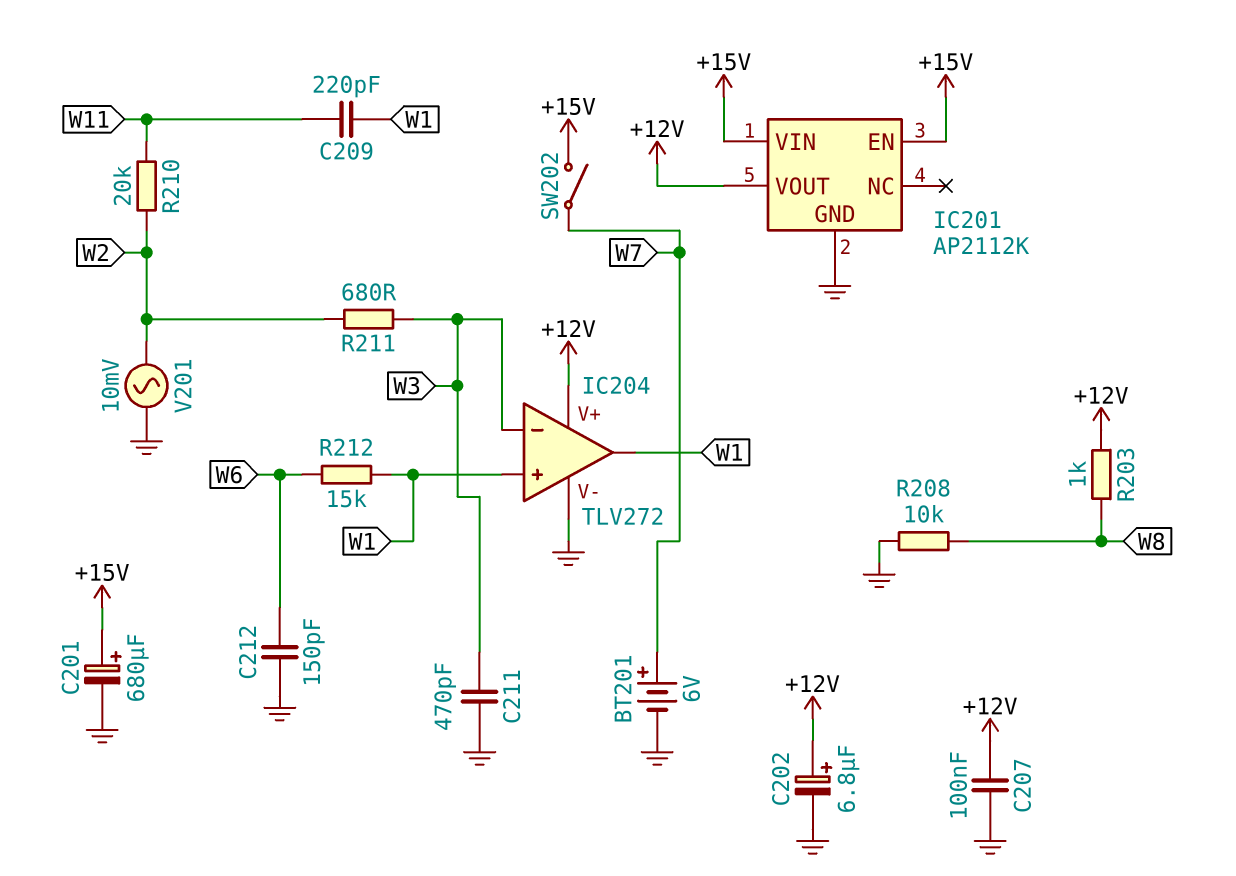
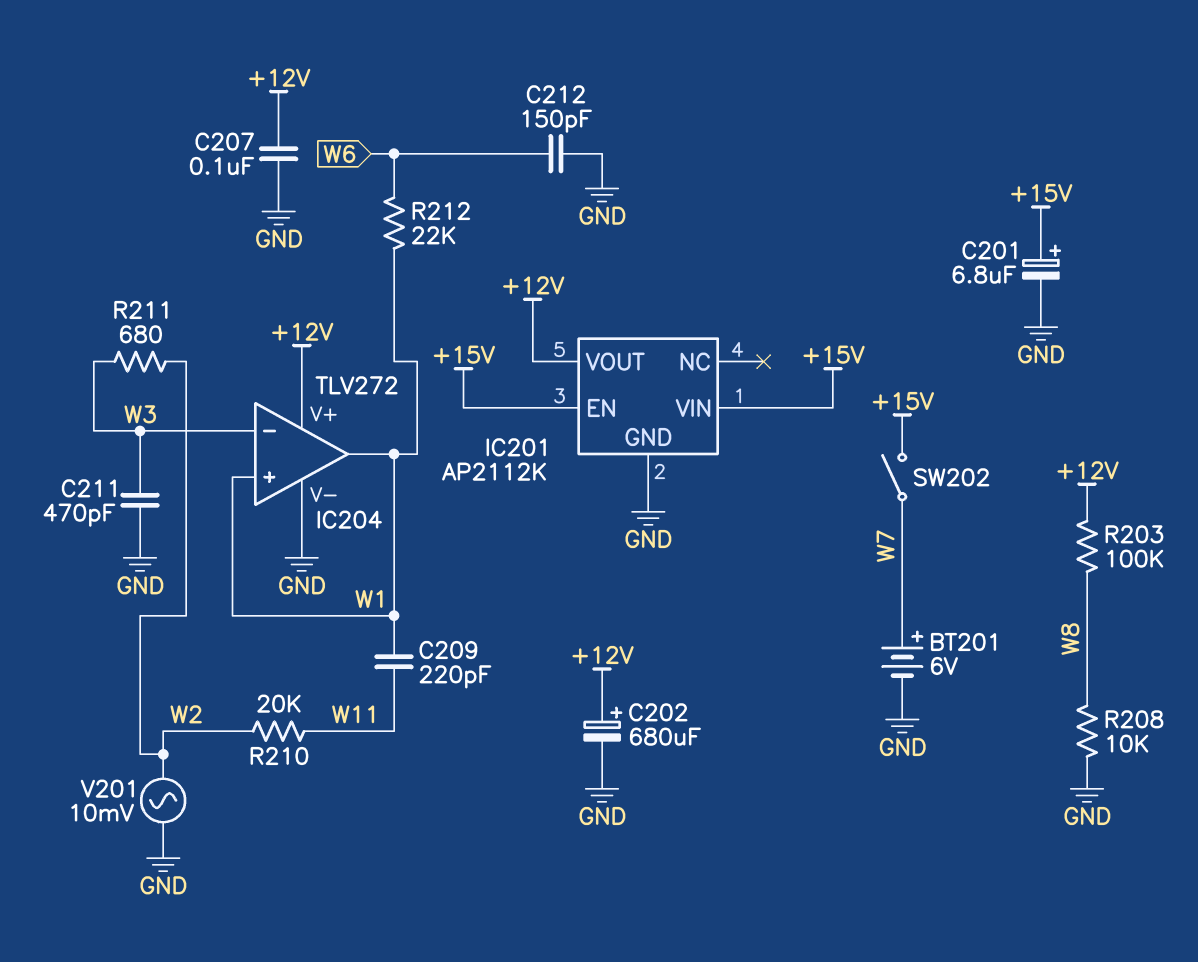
C201: 680uF (plus +15V, minus GND) -> 6.8uF (plus +15V, minus GND)
C202: 6.8uF (plus +12V, minus GND) -> 680uF (plus +12V, minus GND)
R203: 1k (+12V, W8) -> 100k (+12V, W8)
R212: 15k (W1, W6) -> 22k (W1, W6)

